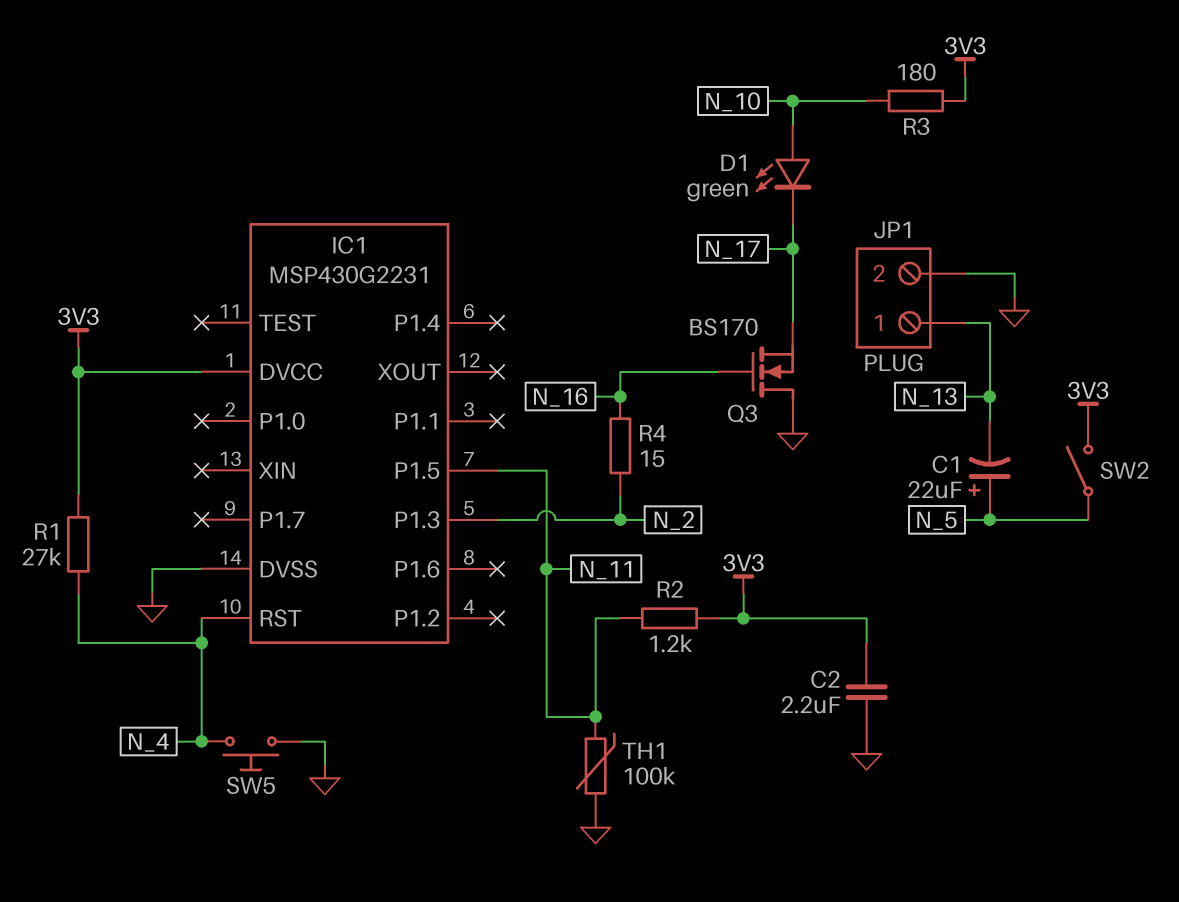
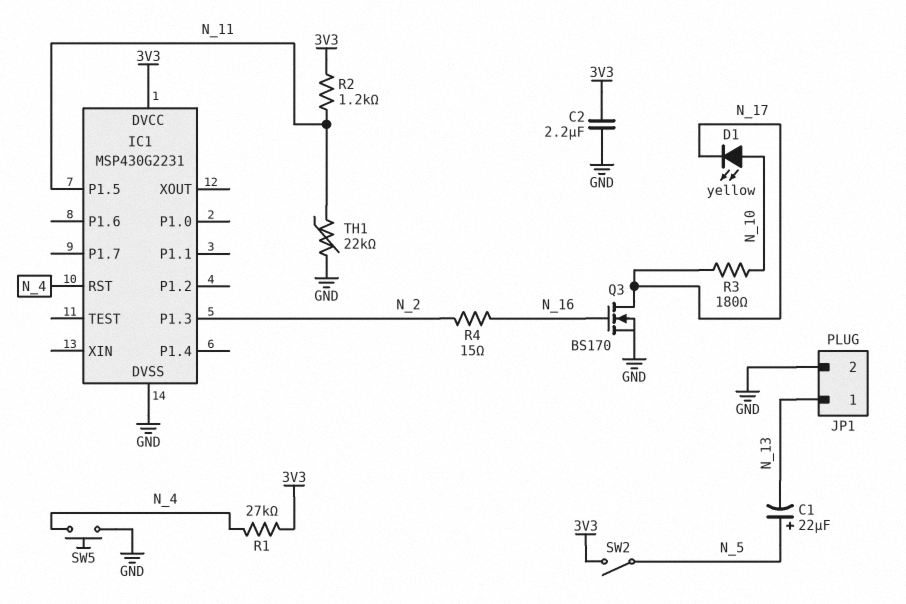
D1: LED green (A N_10, K N_17) -> LED yellow (A N_10, K N_17)
Q3: NMOS BS170 (G N_16, D GND, S N_17) -> NMOS BS170 (G N_16, D N_17, S GND)
R3: 180 (3V3, N_10) -> 180 (N_10, N_17)
TH1: 100k (GND, N_11) -> 22k (GND, N_11)

